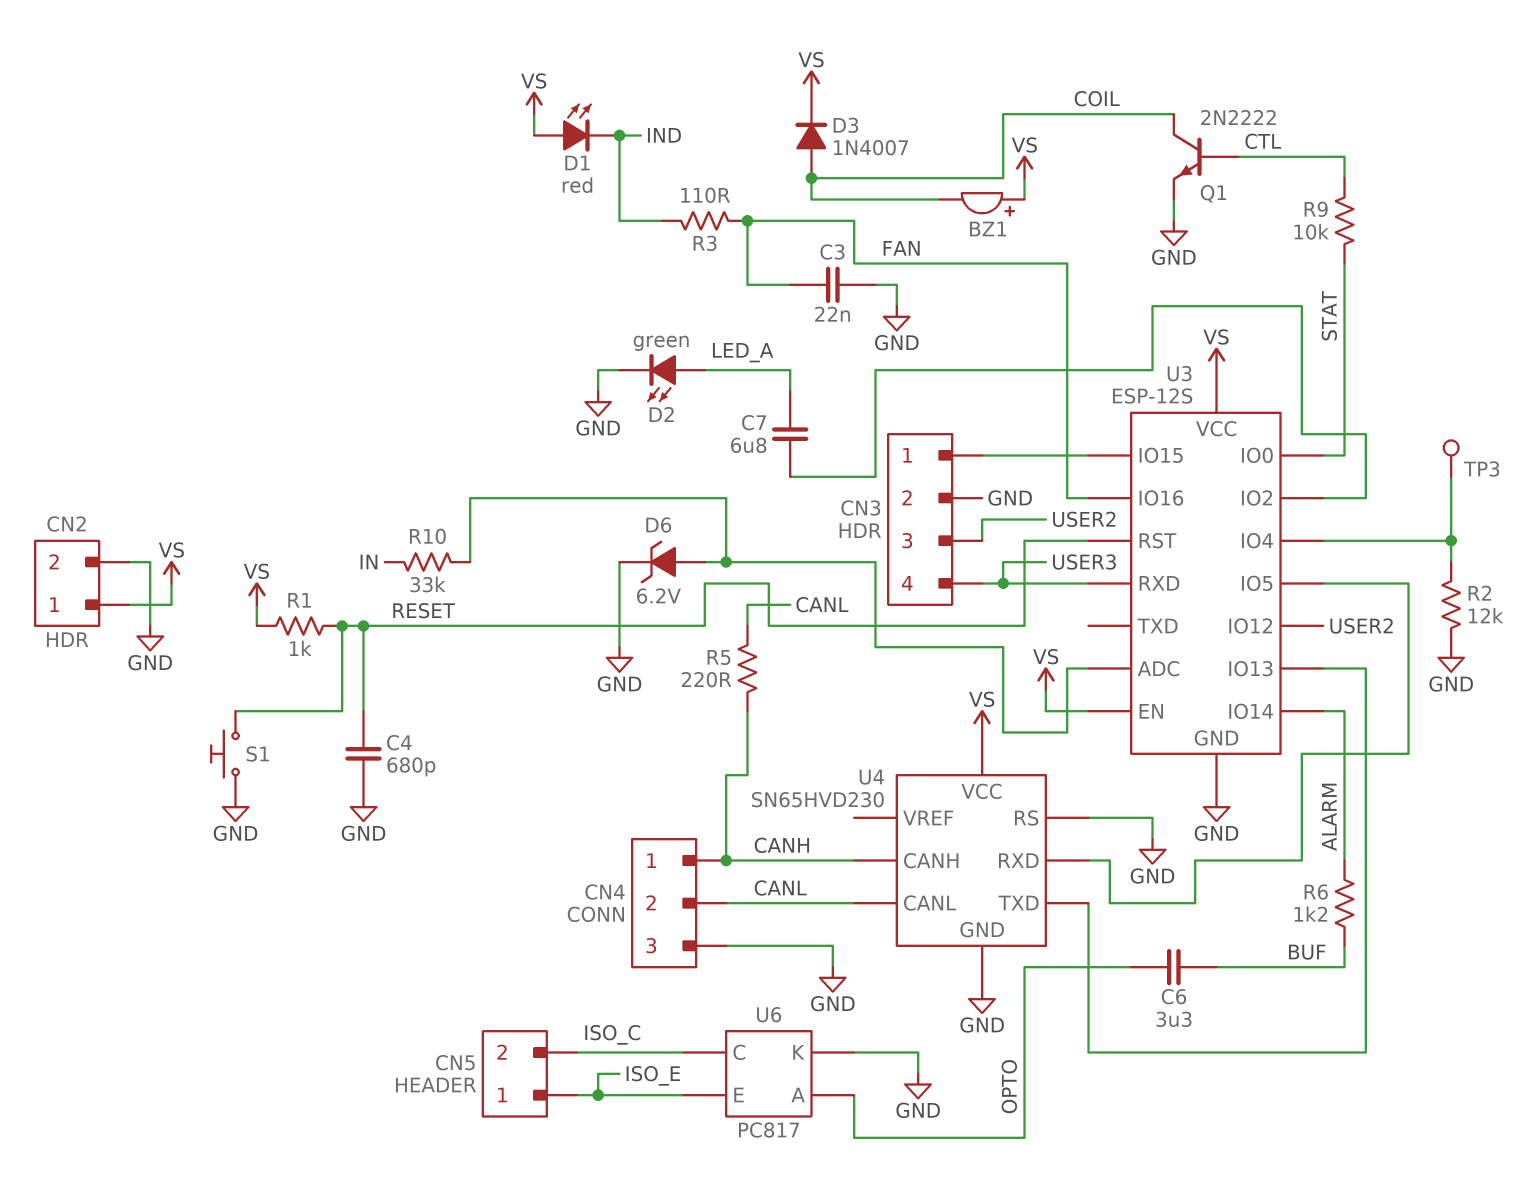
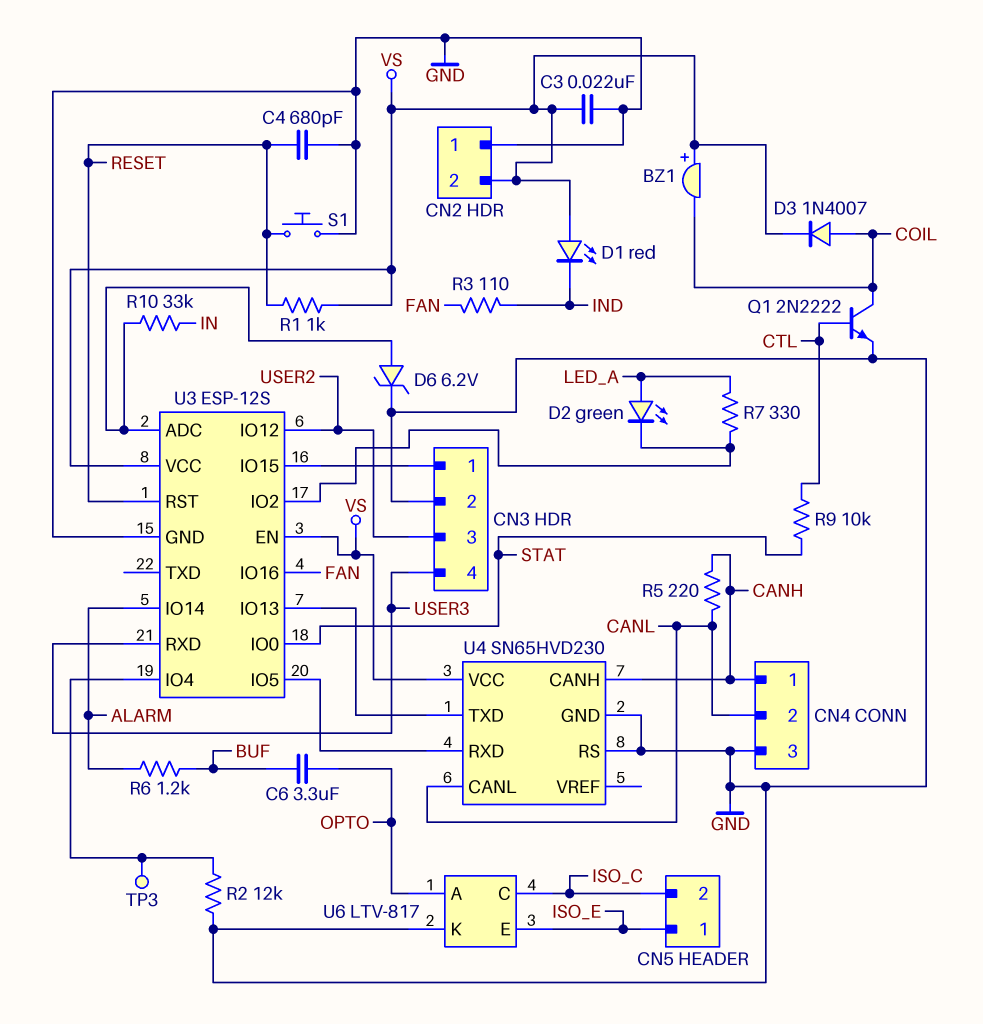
C3: 22nF (FAN, GND) -> 22nF (GND, VS)
C7: 6.8uF (LED_A, U3/IO2) -> none
CN2 pin 1: VS -> GND
CN2 pin 2: GND -> VS
D2: LED green (A LED_A, K GND) -> LED green (A LED_A, K U3/IO2)
R7: none -> 330 (LED_A, U3/IO2)
U6: PC817 -> LTV-817

